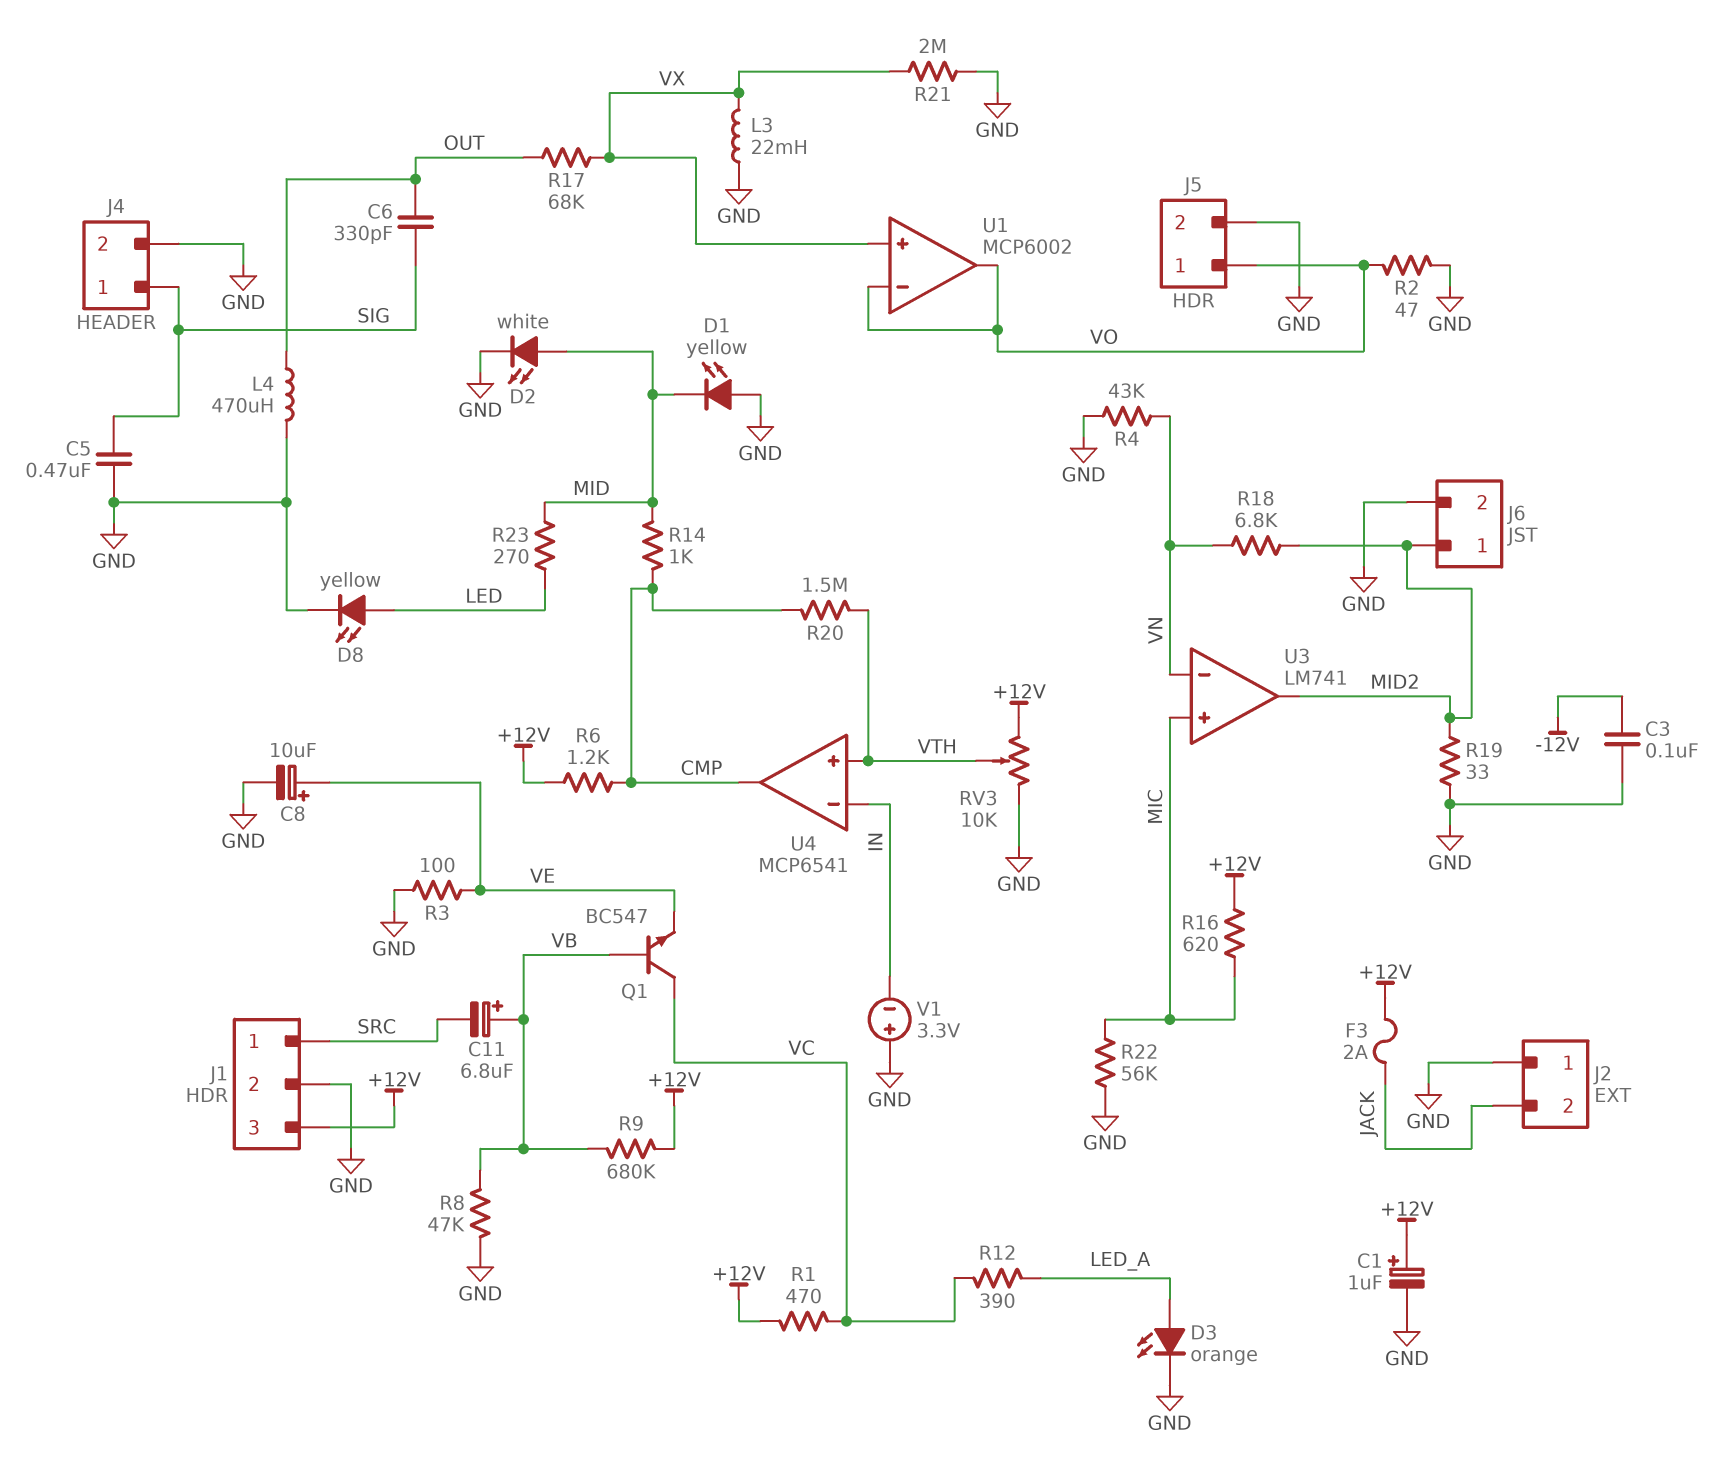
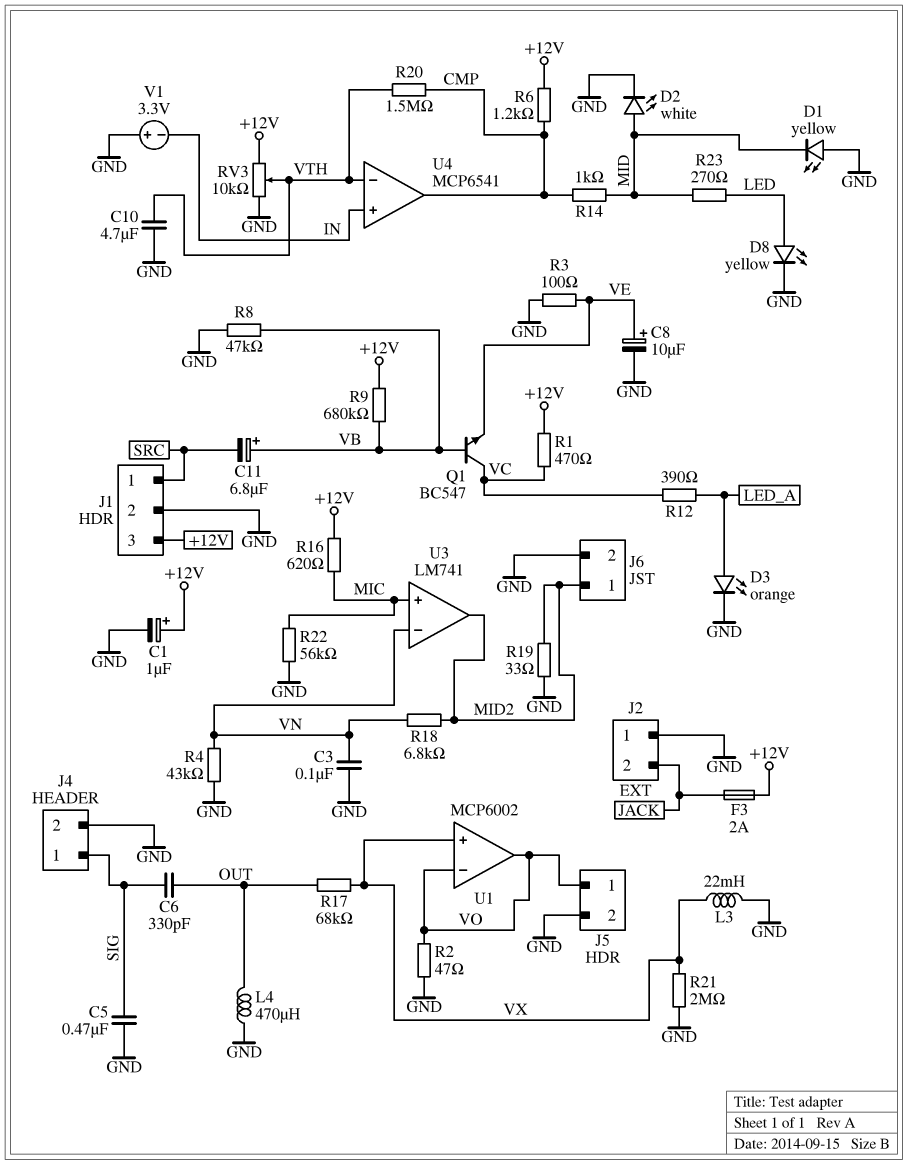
C3: 100nF (-12V, GND) -> 100nF (GND, VN)
C10: none -> 4.7uF (GND, VTH)
U4 pin in+: VTH -> IN
U4 pin in-: IN -> VTH

